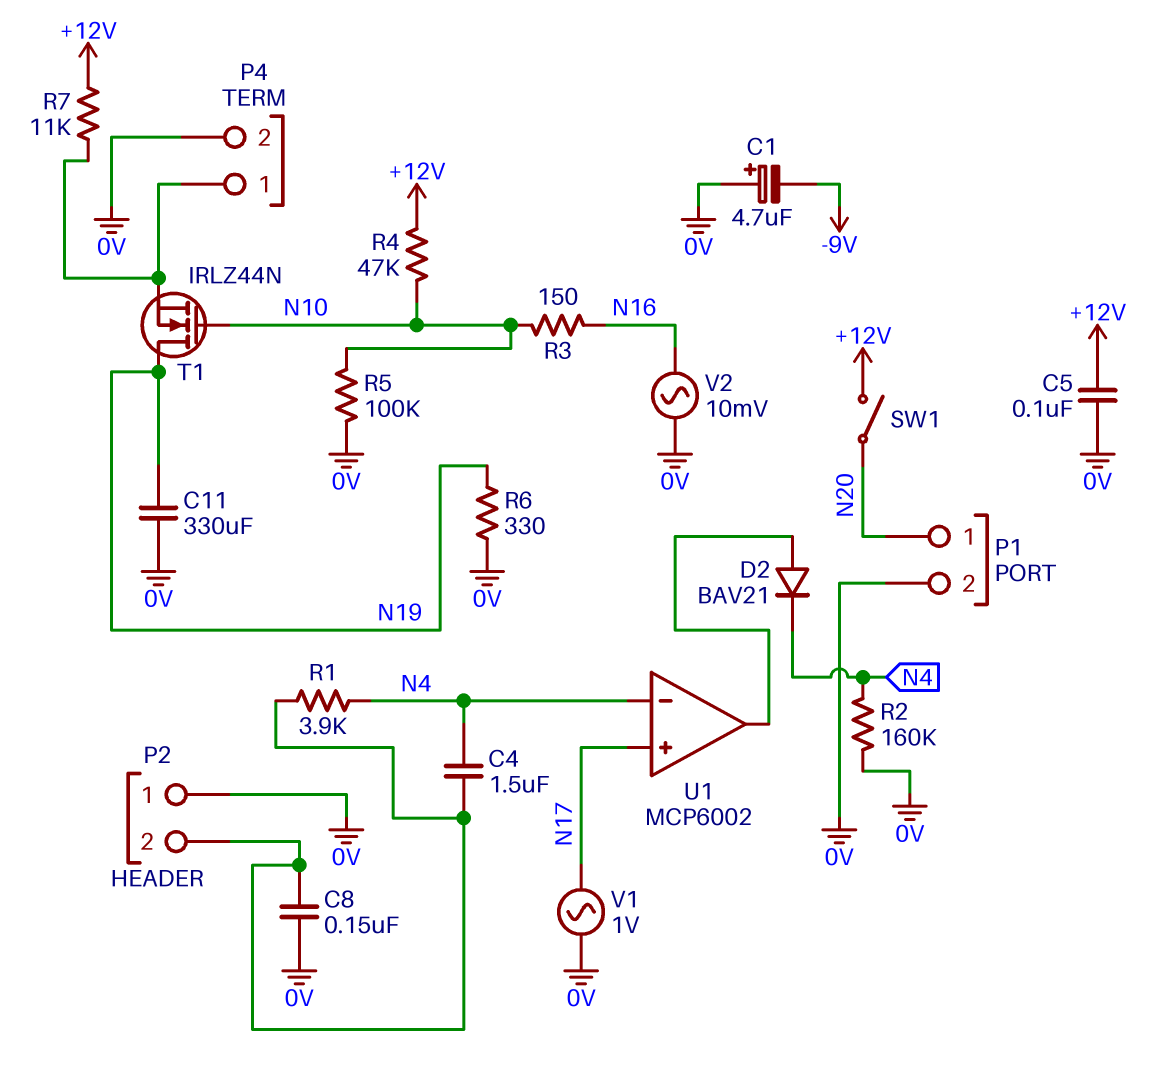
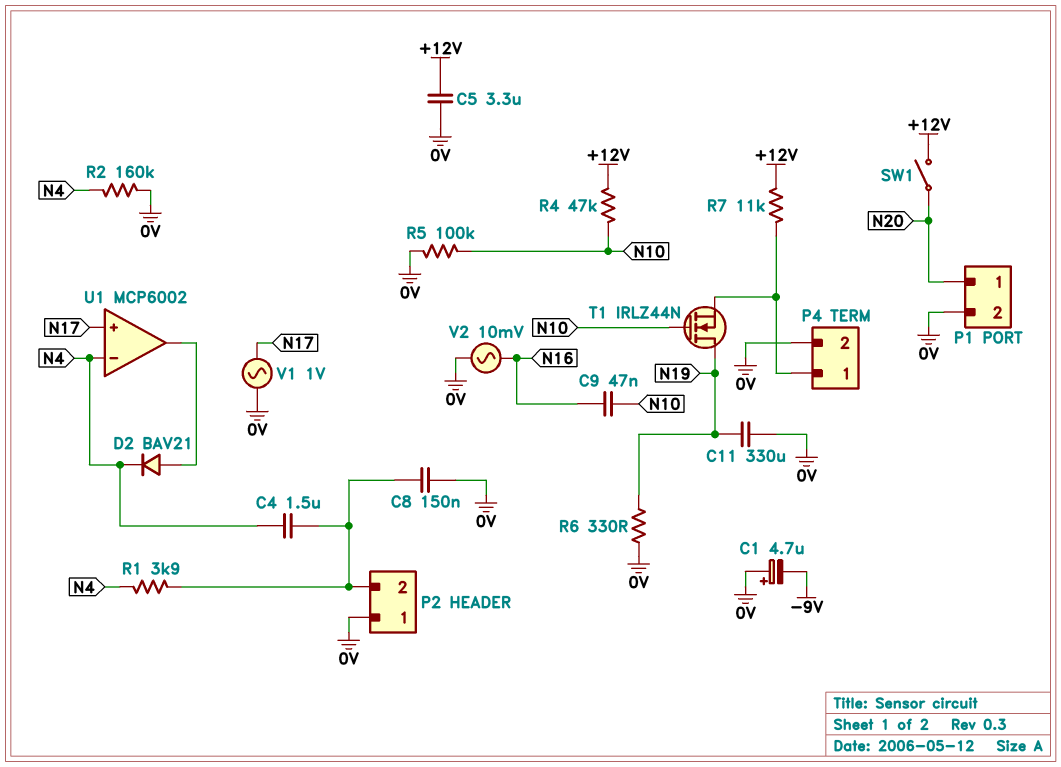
C5: 100nF (+12V, 0V) -> 3.3uF (+12V, 0V)
C9: none -> 47nF (N10, N16)
R3: 150 (N10, N16) -> none

